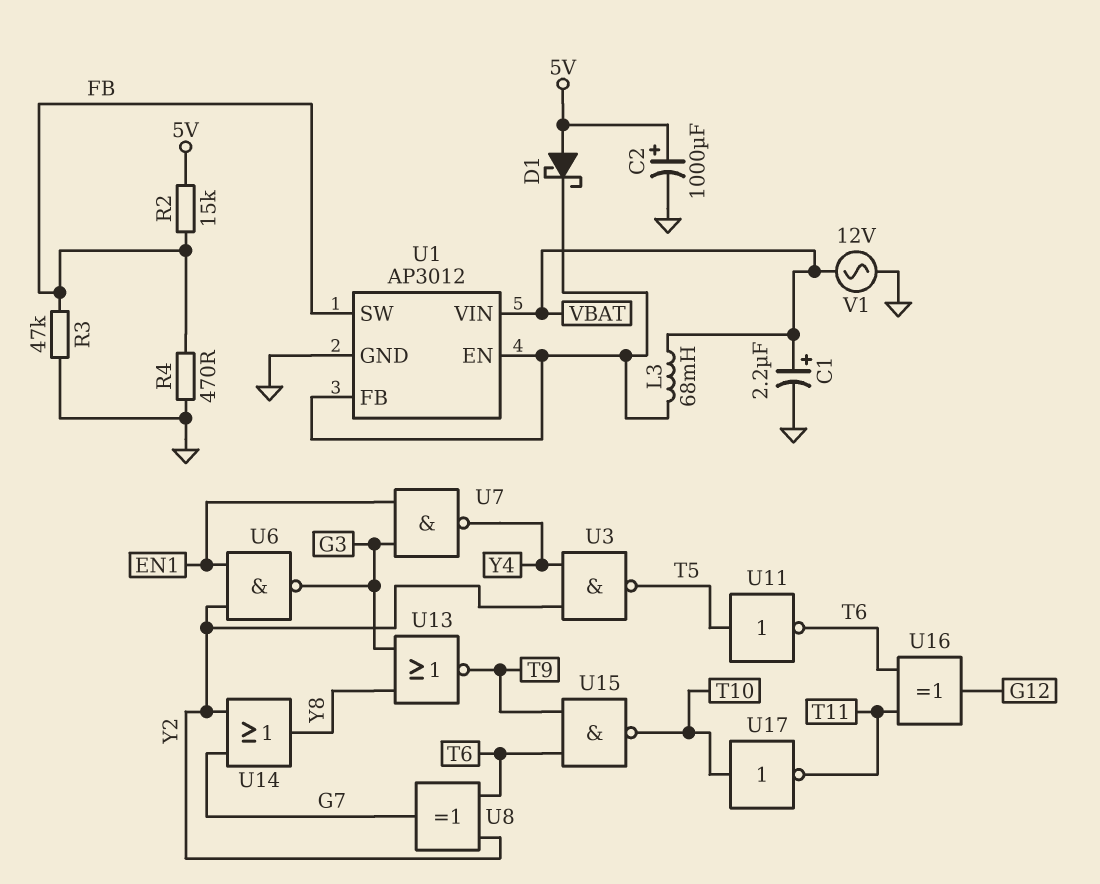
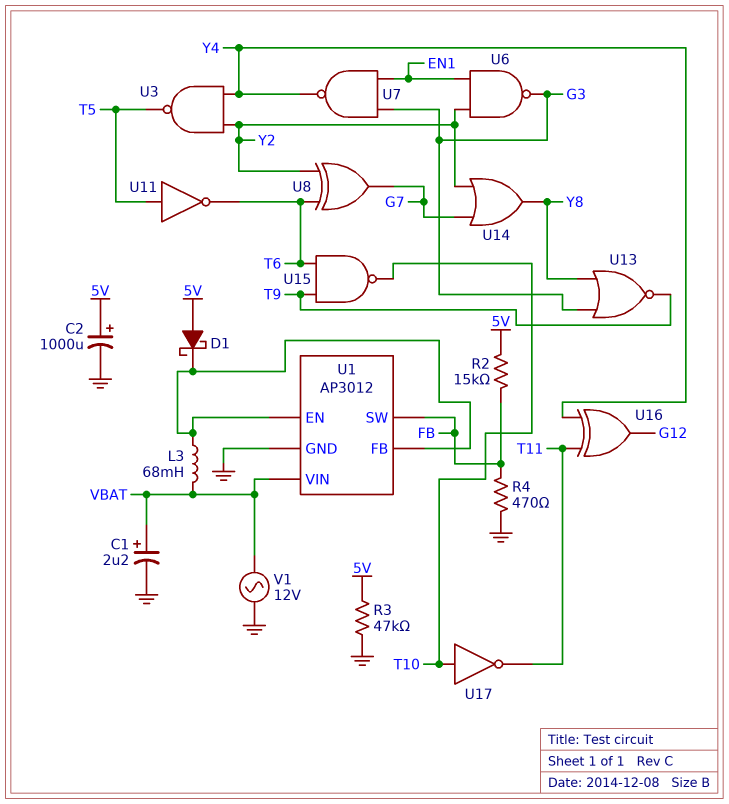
R3: 47k (FB, GND) -> 47k (5V, GND)
U16: XOR (in T6, in T11, out G12) -> XOR (in T11, in Y4, out G12)

